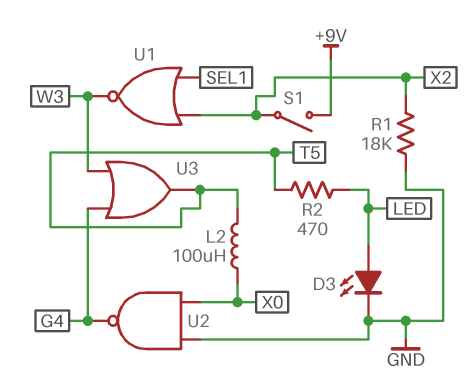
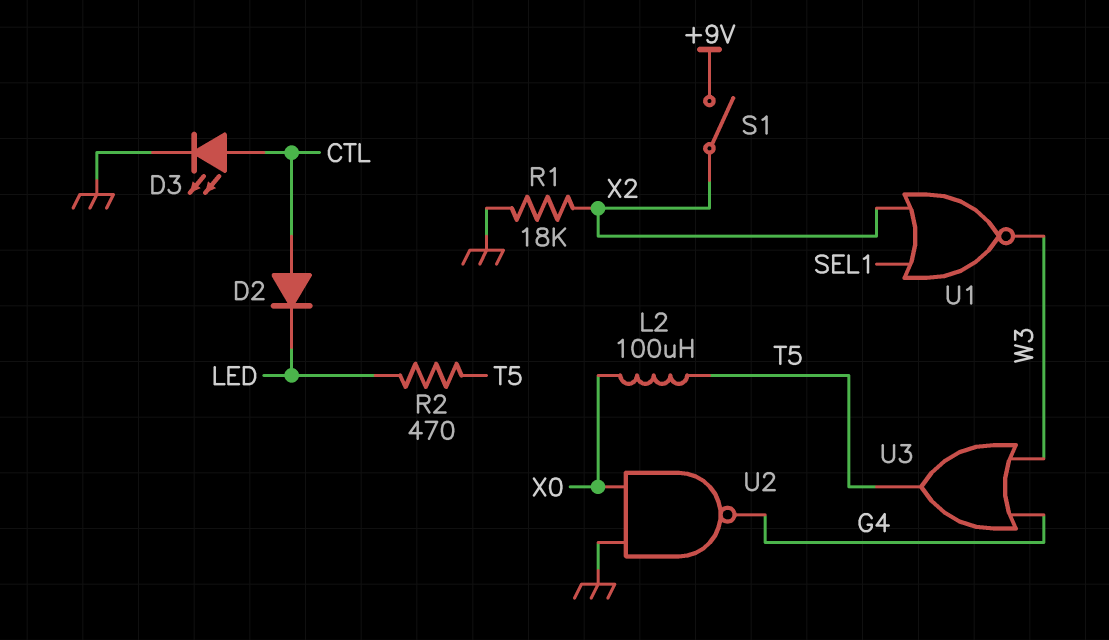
D2: none -> diode (A CTL, K LED)
D3: LED (A LED, K GND) -> LED (A CTL, K GND)

